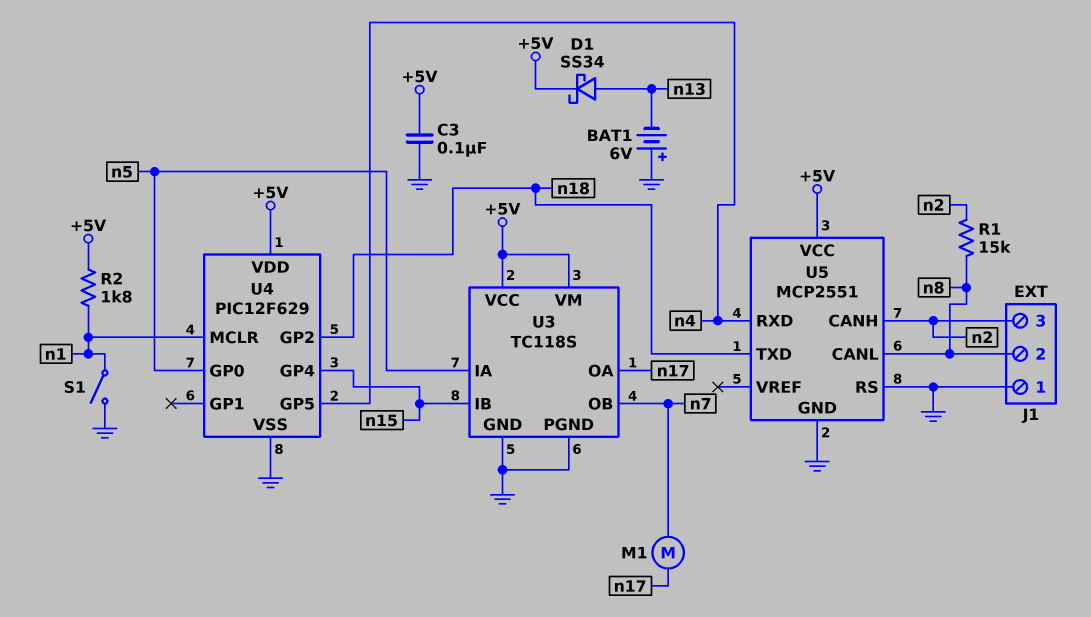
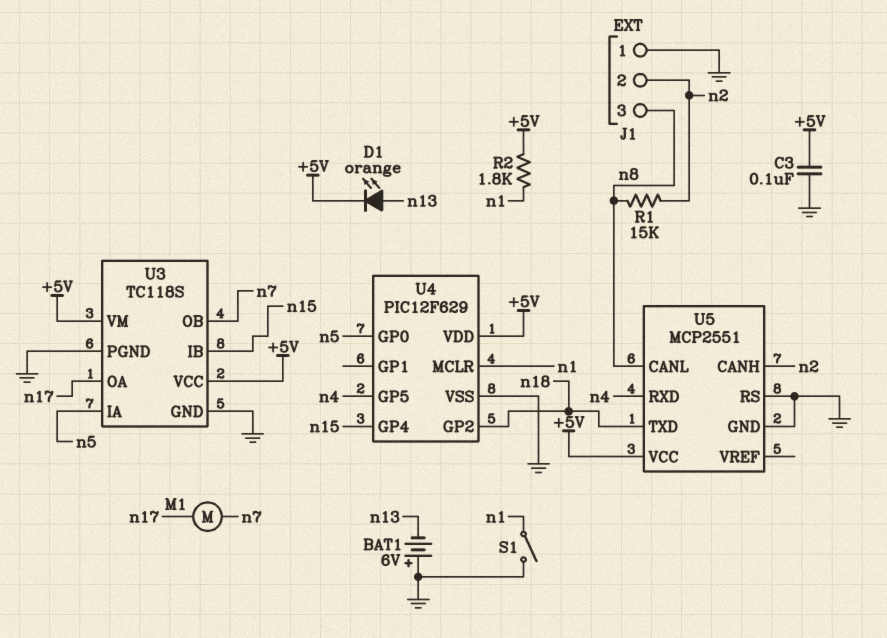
D1: schottky SS34 (A n13, K +5V) -> LED orange (A n13, K +5V)
J1 pin 2: n8 -> n2
J1 pin 3: n2 -> n8

